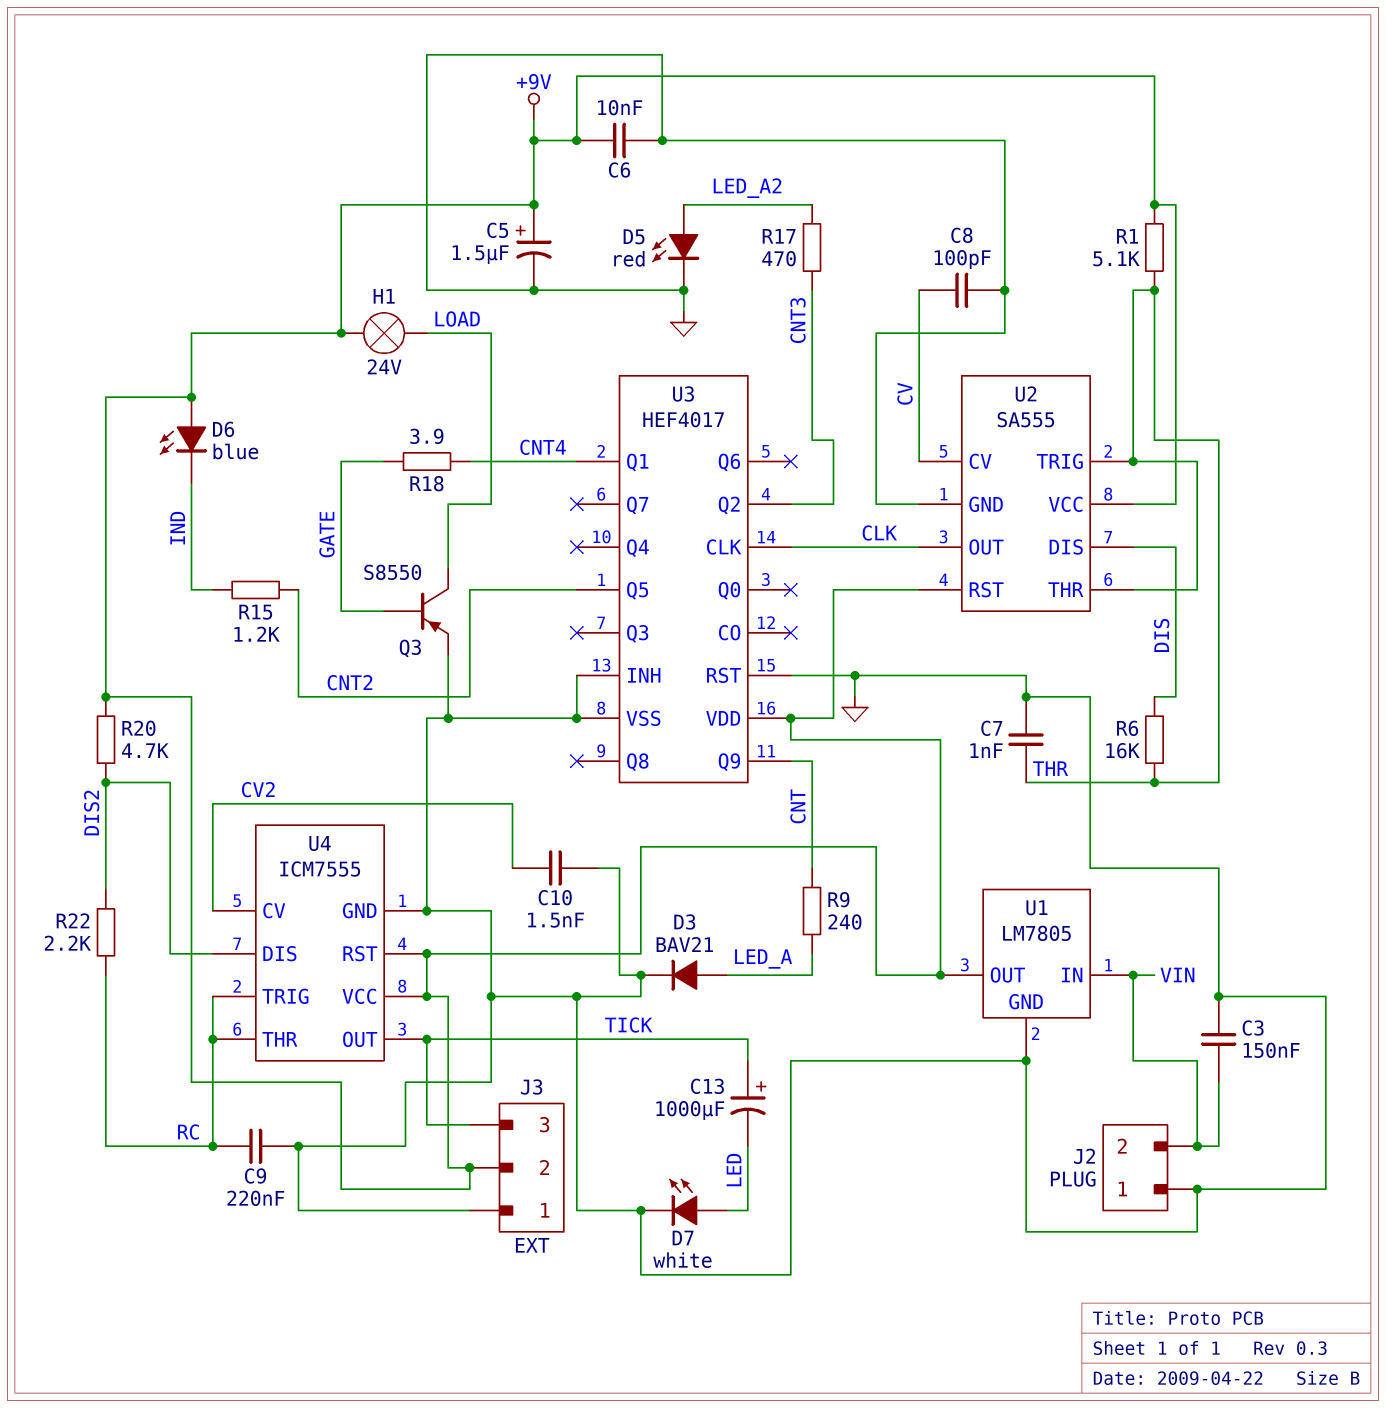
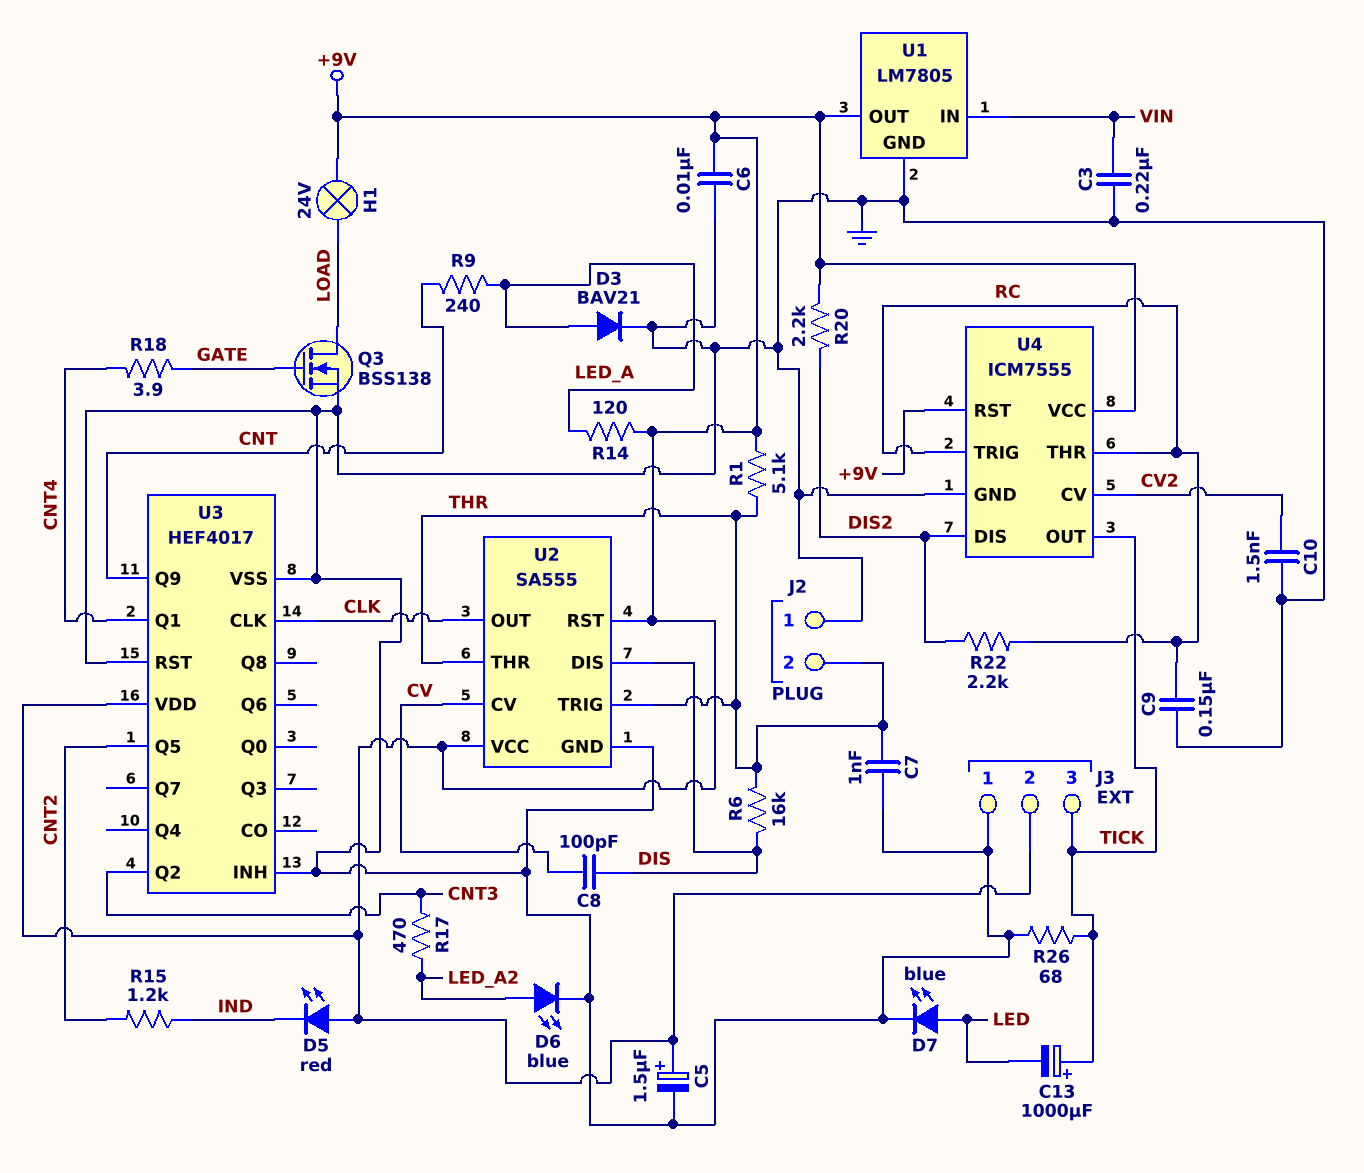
C3: 150nF (GND, VIN) -> 220nF (GND, VIN)
C8: 100pF (CV, GND) -> 100pF (CV, DIS)
C9: 220nF (GND, RC) -> 150nF (GND, RC)
D5: LED red (A LED_A2, K GND) -> LED red (A +9V, K IND)
D6: LED blue (A +9V, K IND) -> LED blue (A LED_A2, K GND)
D7: LED white (A LED, K GND) -> LED blue (A LED, K GND)
J2 pin 2: VIN -> THR
Q3: PNP S8550 (B GATE, C LOAD, E GND) -> NMOS BSS138 (G GATE, D LOAD, S GND)
R14: none -> 120 (+9V, LED_A)
R20: 4.7k (+9V, DIS2) -> 2.2k (+9V, DIS2)
R26: none -> 68 (GND, TICK)

